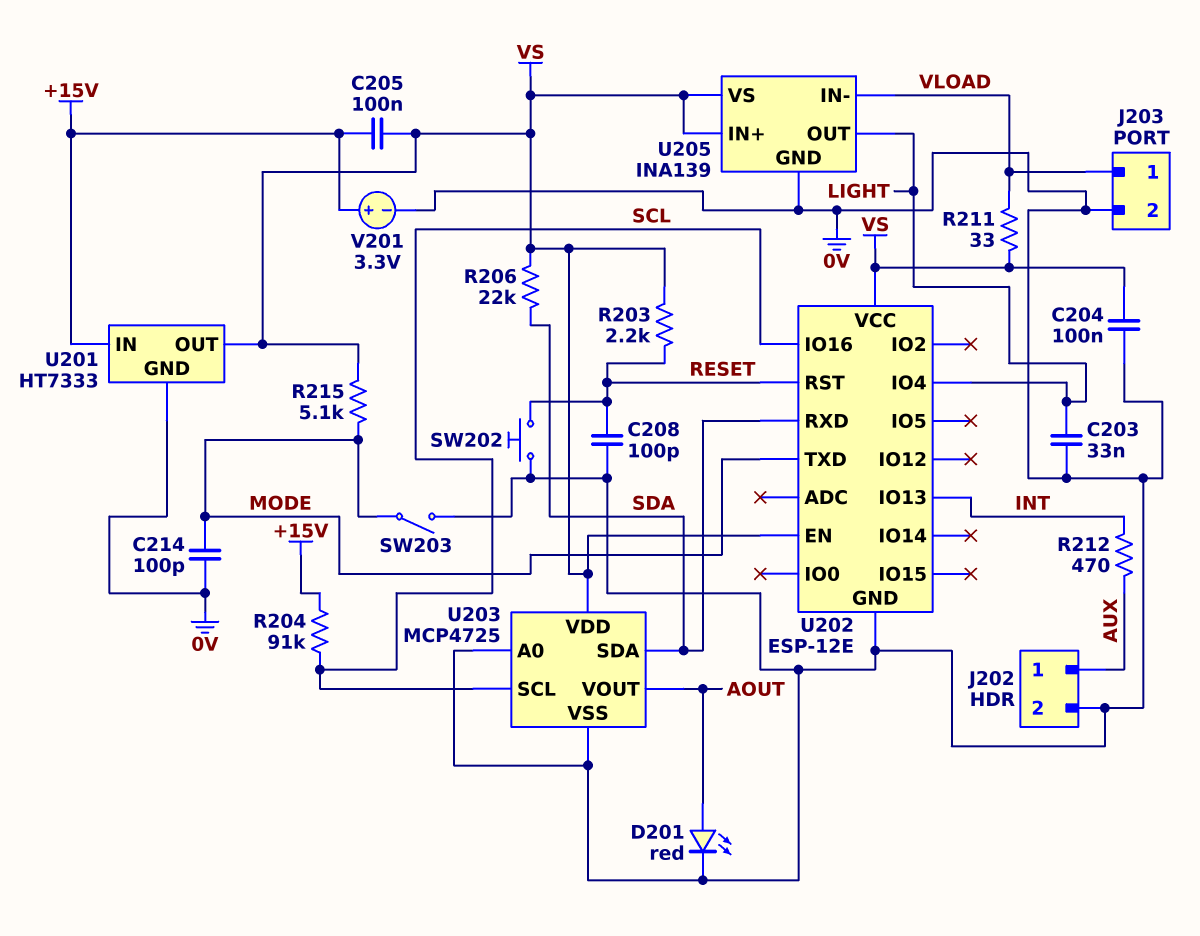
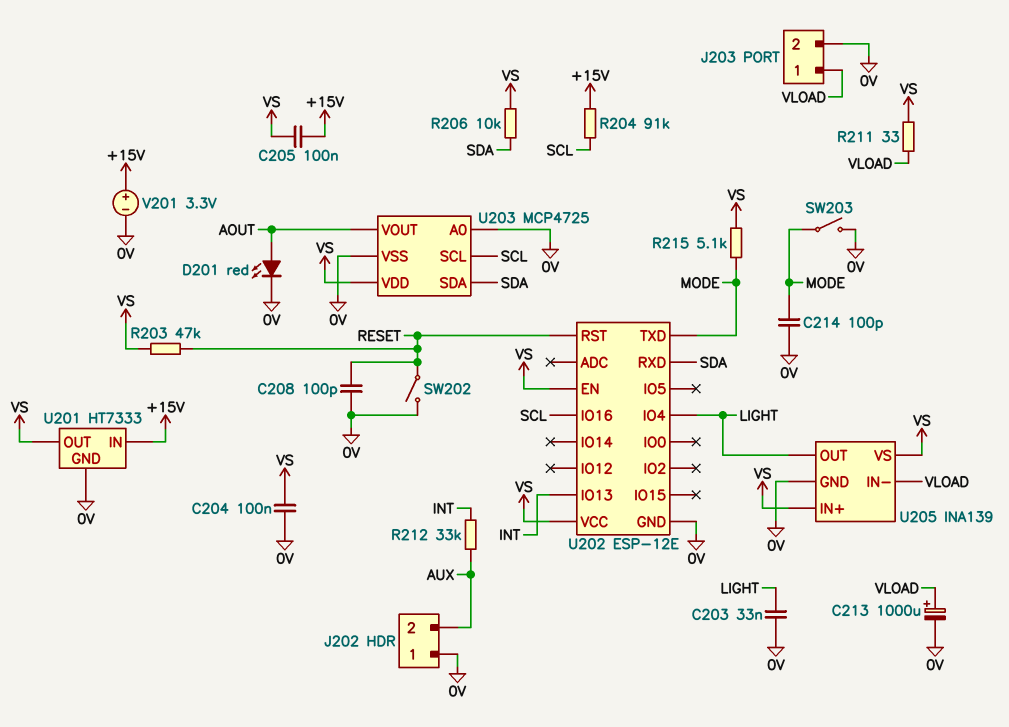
C213: none -> 1000uF (plus VLOAD, minus 0V)
J202 pin 1: AUX -> 0V
J202 pin 2: 0V -> AUX
R203: 2.2k (RESET, VS) -> 47k (RESET, VS)
R206: 22k (SDA, VS) -> 10k (SDA, VS)
R212: 470 (AUX, INT) -> 33k (AUX, INT)
SW202: button (0V, RESET) -> switch (0V, RESET)

